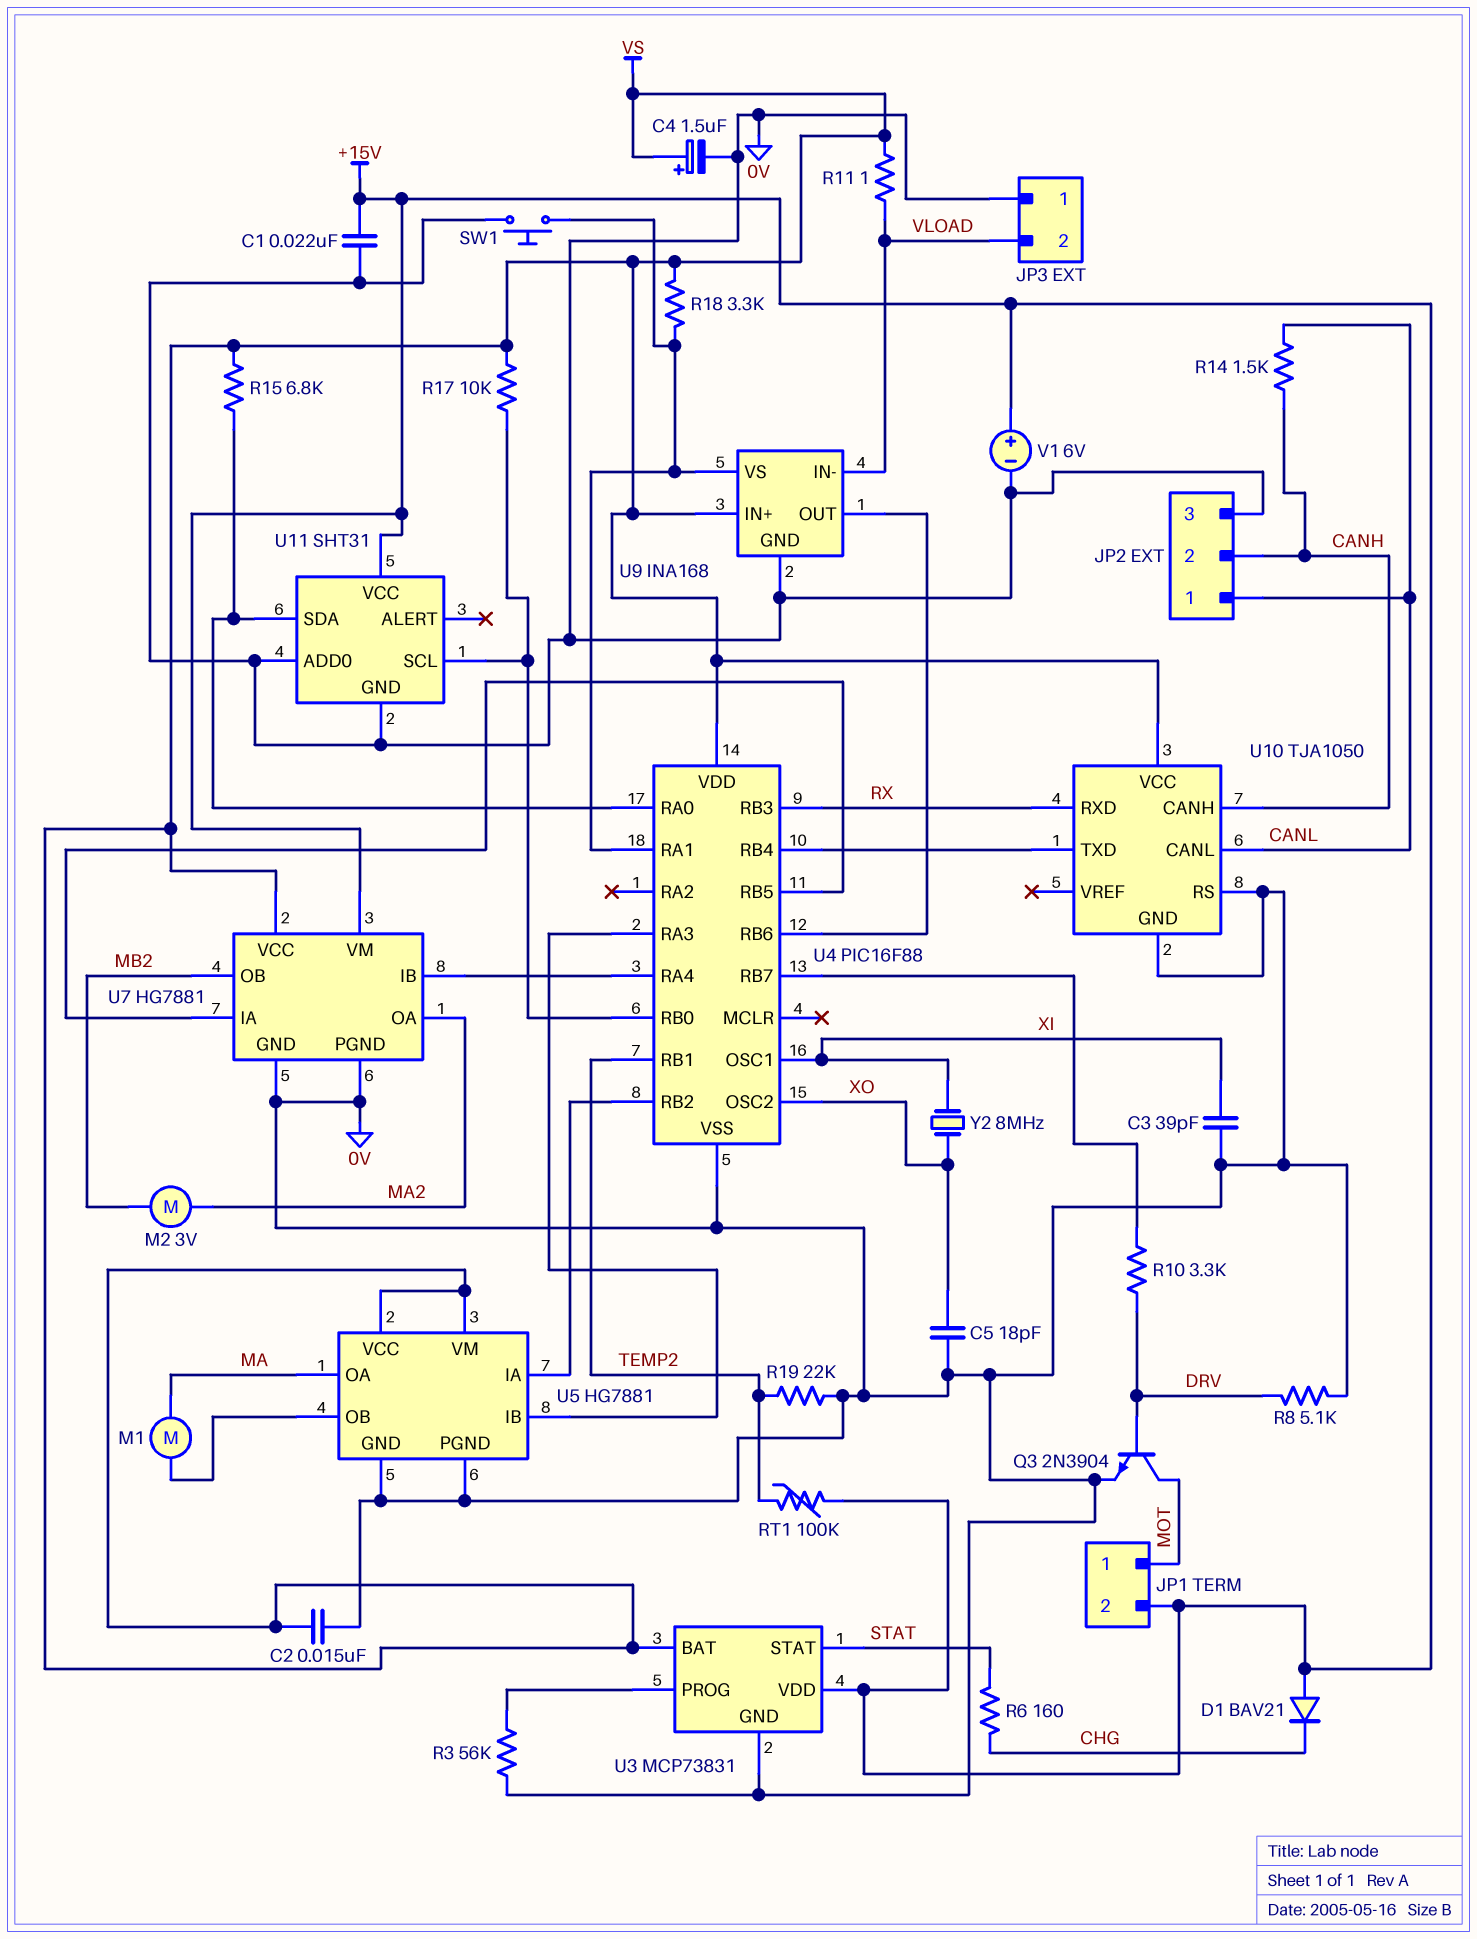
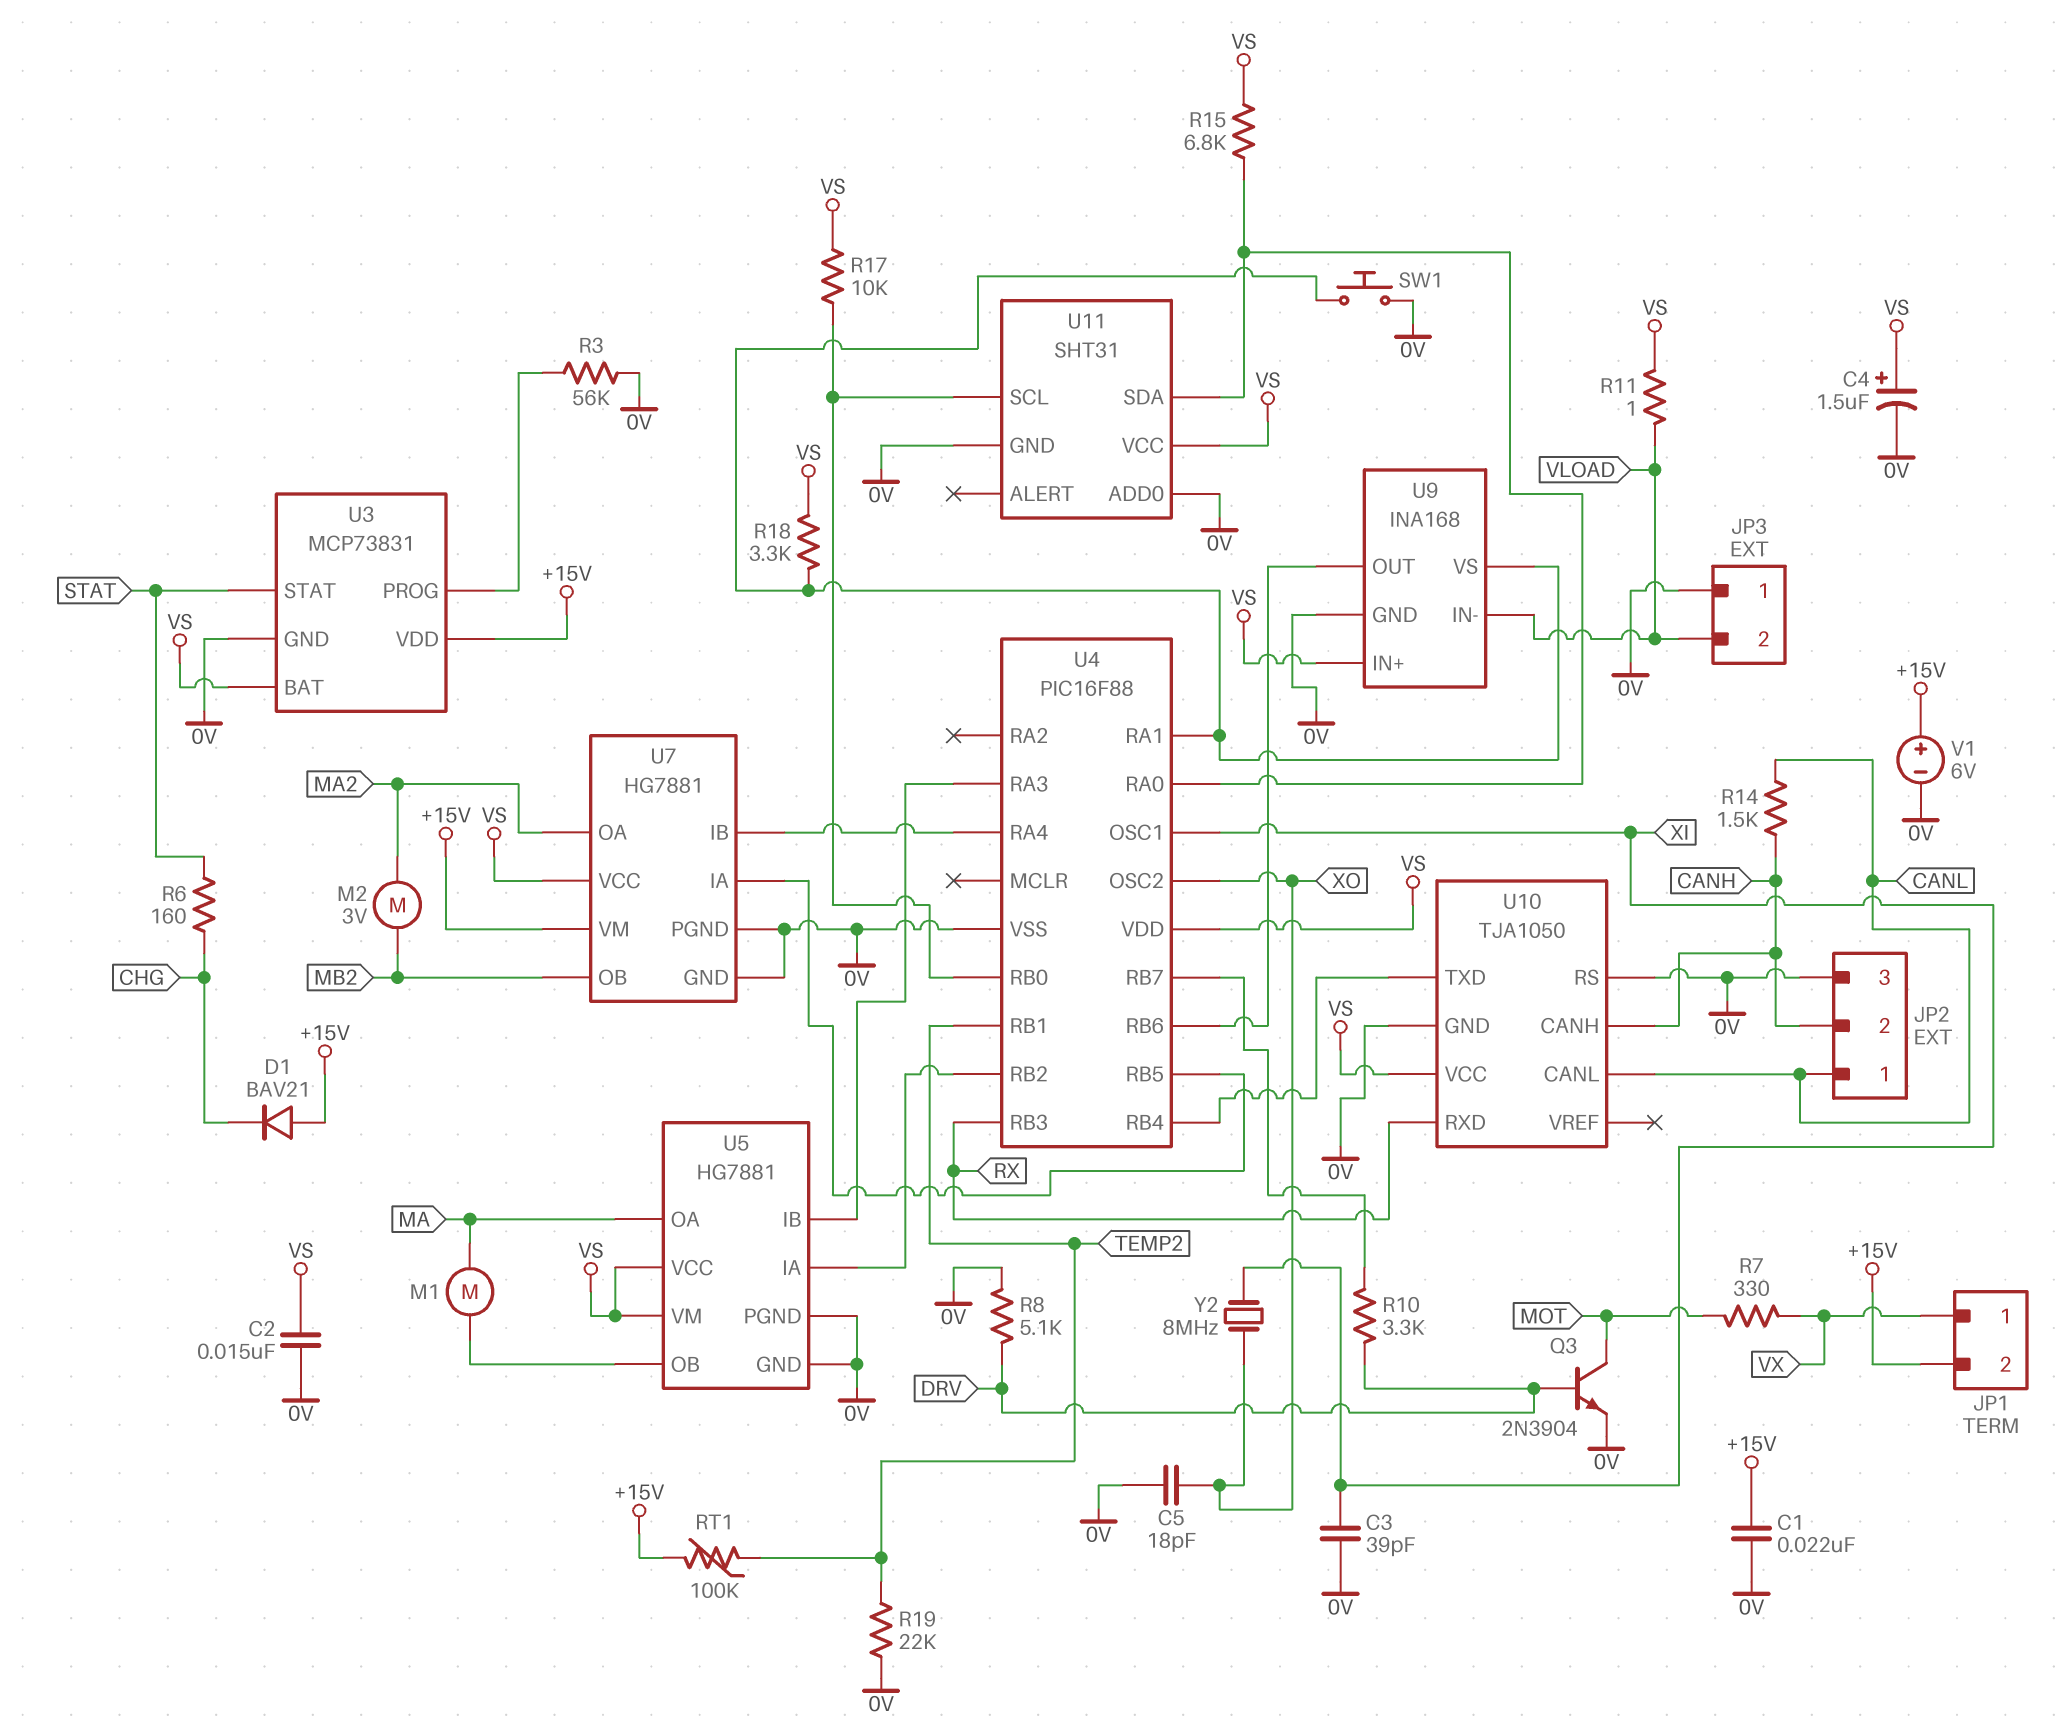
JP1 pin 1: MOT -> VX
R7: none -> 330 (MOT, VX)
U11 pin VCC: +15V -> VS

